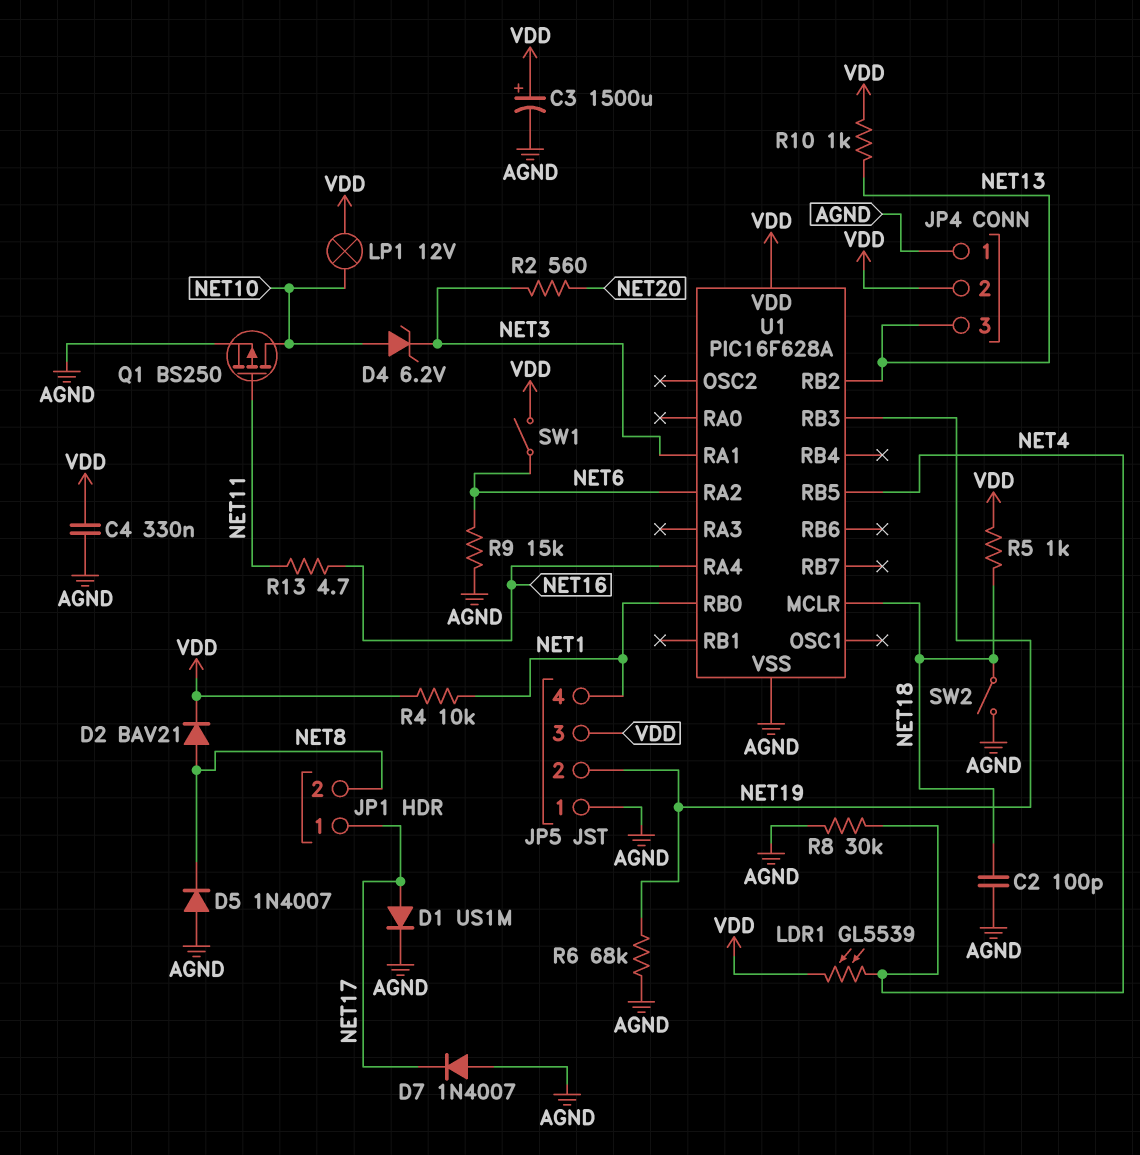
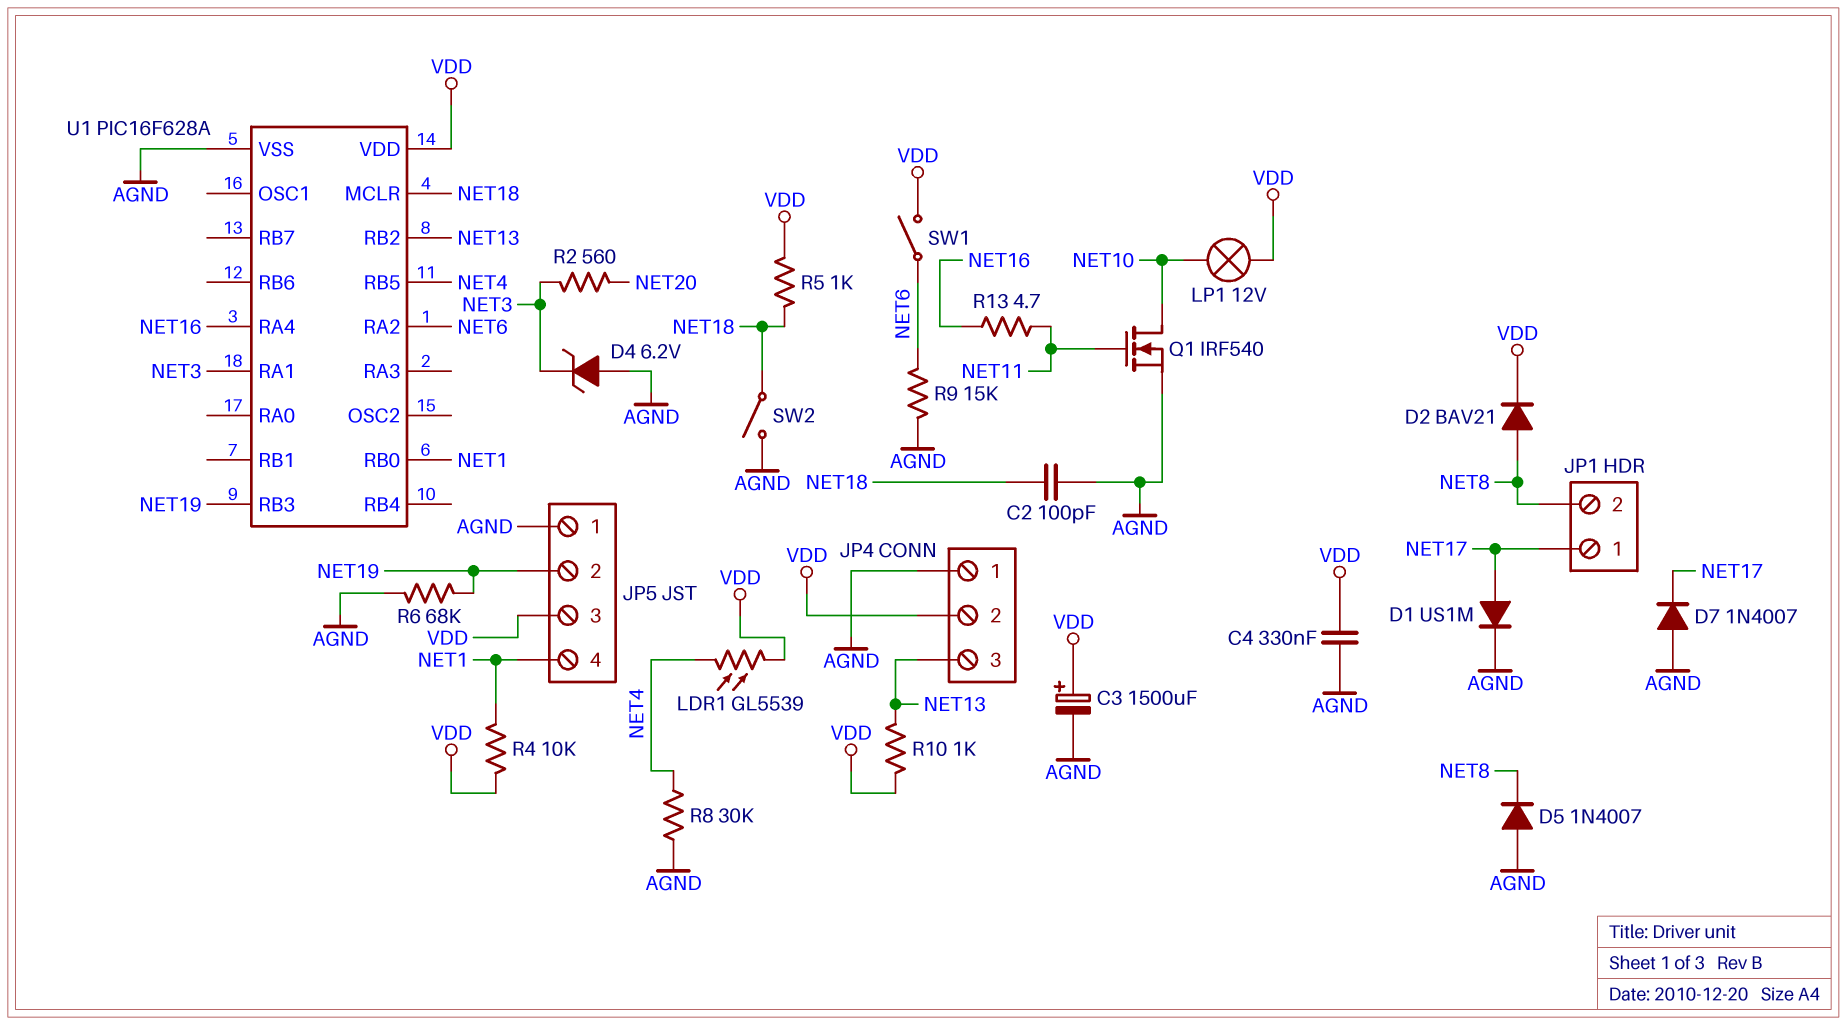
D4: zener 6.2V (A NET10, K NET3) -> zener 6.2V (A AGND, K NET3)
Q1: PMOS BS250 (G NET11, D NET10, S AGND) -> NMOS IRF540 (G NET11, D NET10, S AGND)

